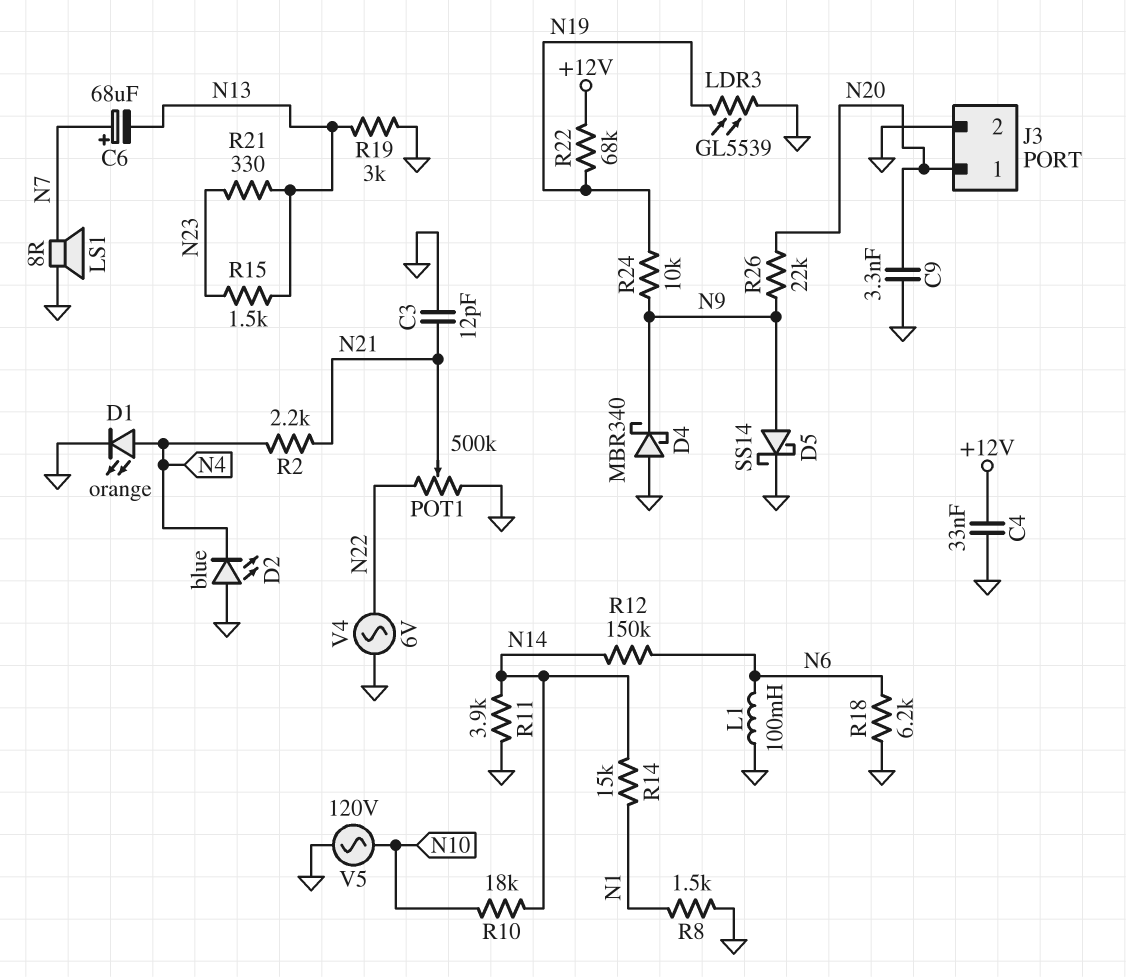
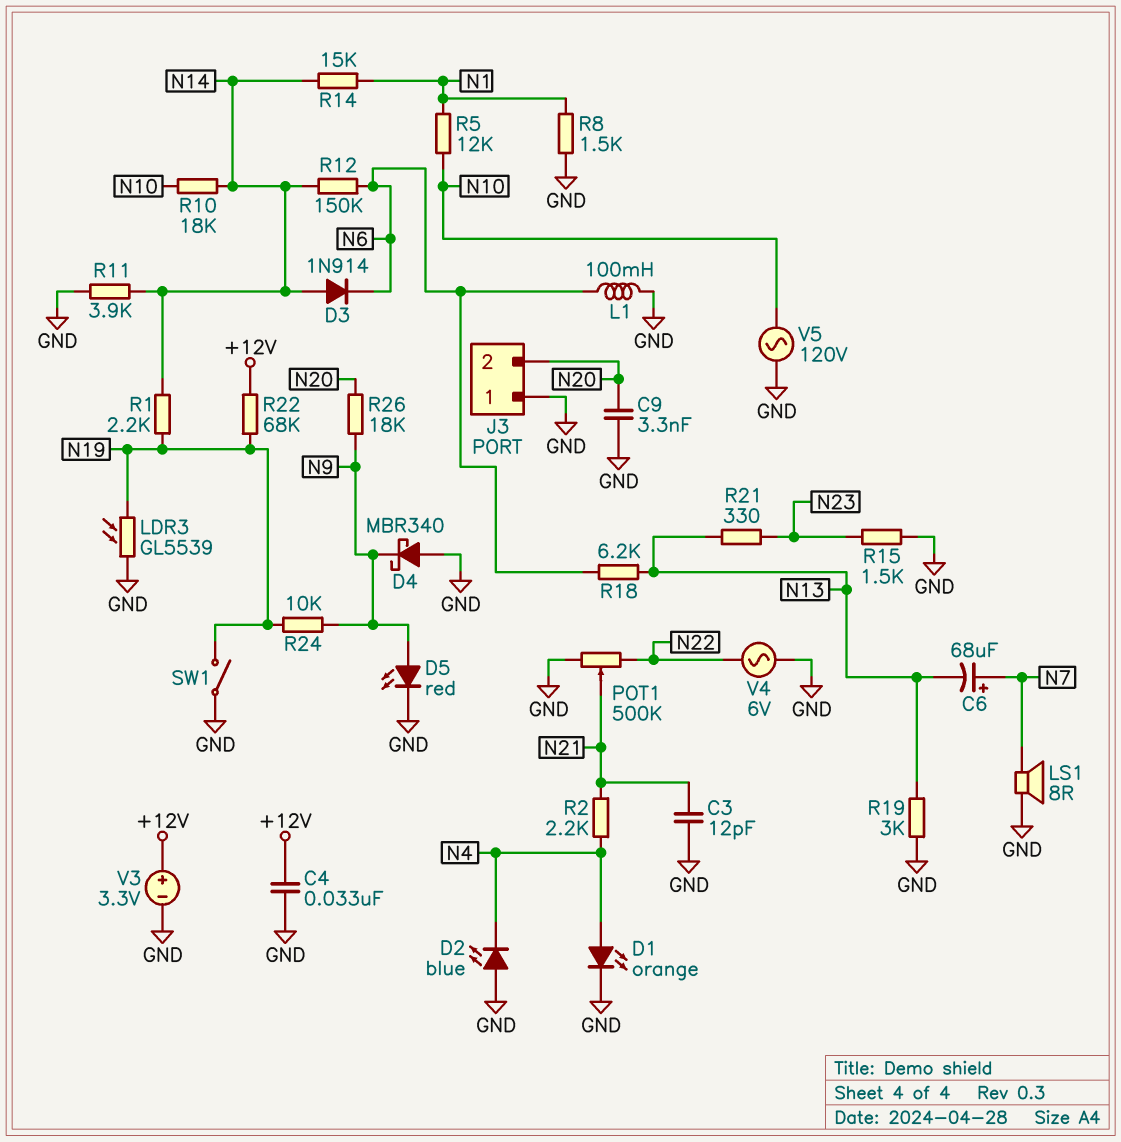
D3: none -> diode 1N914 (A N14, K N6)
D5: schottky SS14 (A N9, K GND) -> LED red (A N9, K GND)
J3 pin 1: N20 -> GND
J3 pin 2: GND -> N20
R1: none -> 2.2k (N14, N19)
R5: none -> 12k (N1, N10)
R15: 1.5k (N13, N23) -> 1.5k (GND, N23)
R18: 6.2k (GND, N6) -> 6.2k (N6, N13)
R26: 22k (N9, N20) -> 18k (N9, N20)
SW1: none -> switch (GND, N19)
V3: none -> 3.3V (plus +12V, minus GND)

